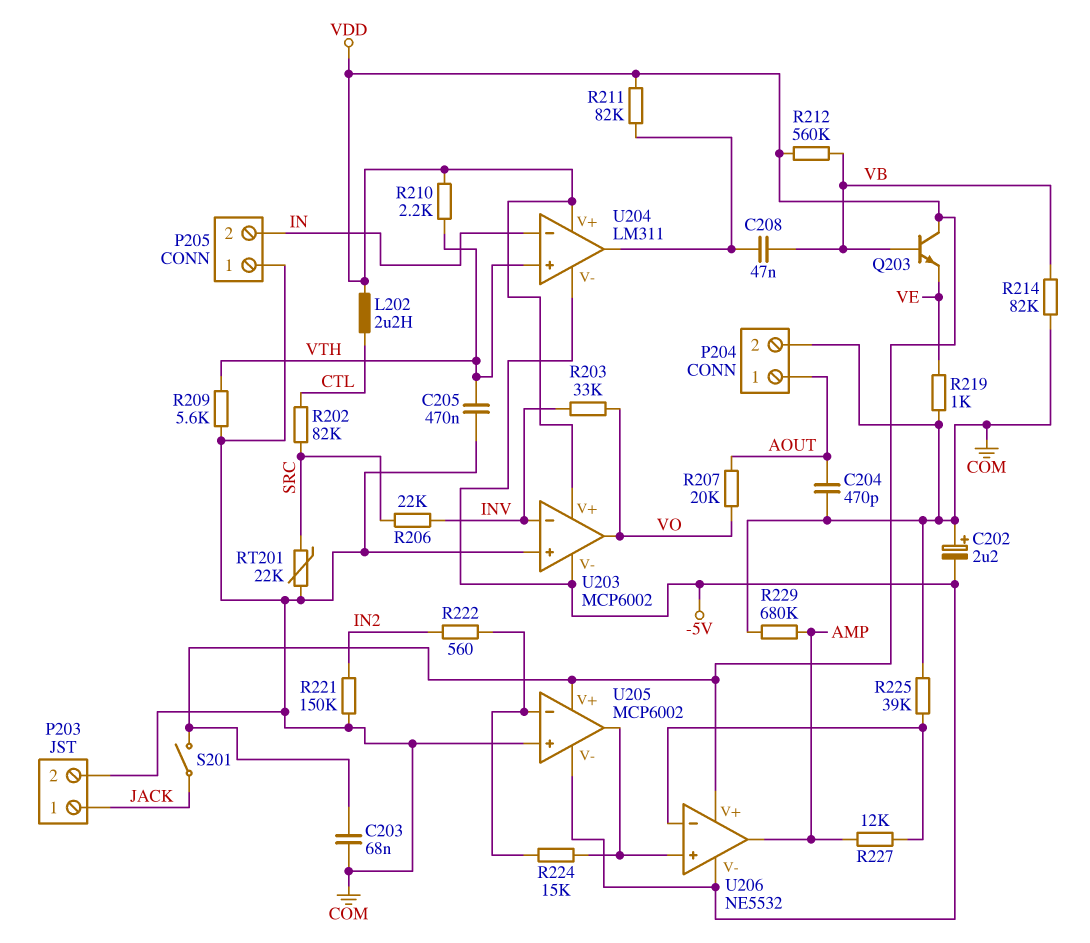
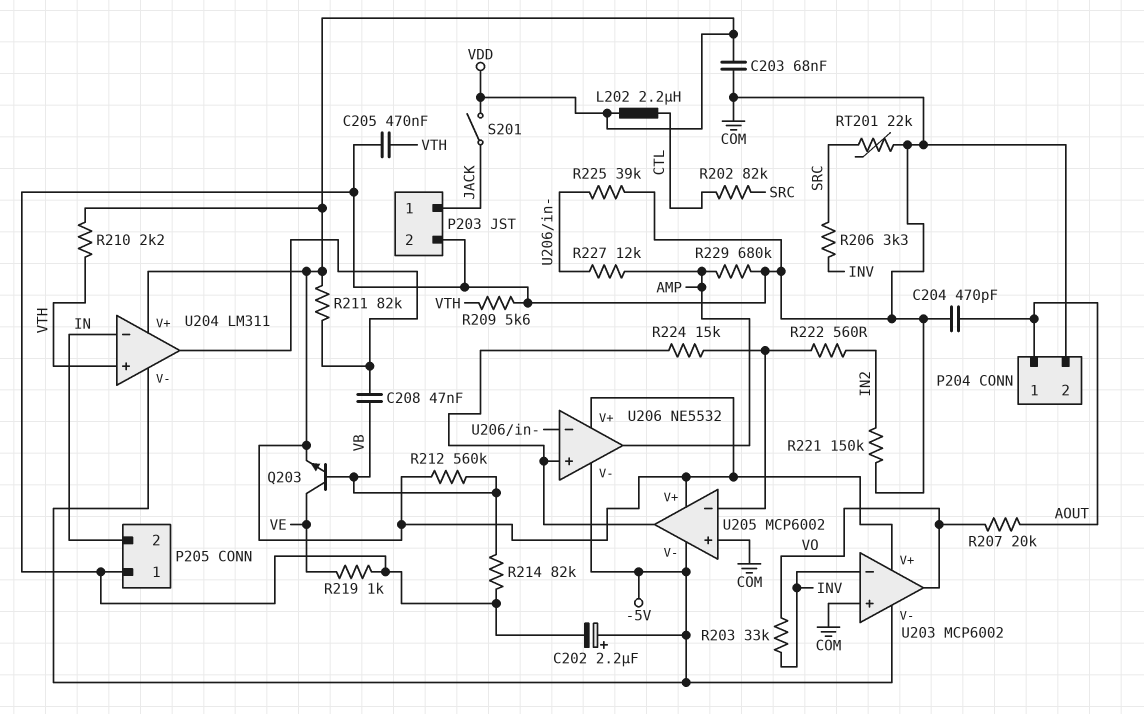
C202: 2.2uF (plus COM, minus -5V) -> 2.2uF (plus -5V, minus COM)
Q203: NPN (B VB, C VDD, E VE) -> NPN (B VB, C VE, E VDD)
R206: 22k (INV, SRC) -> 3.3k (INV, SRC)

